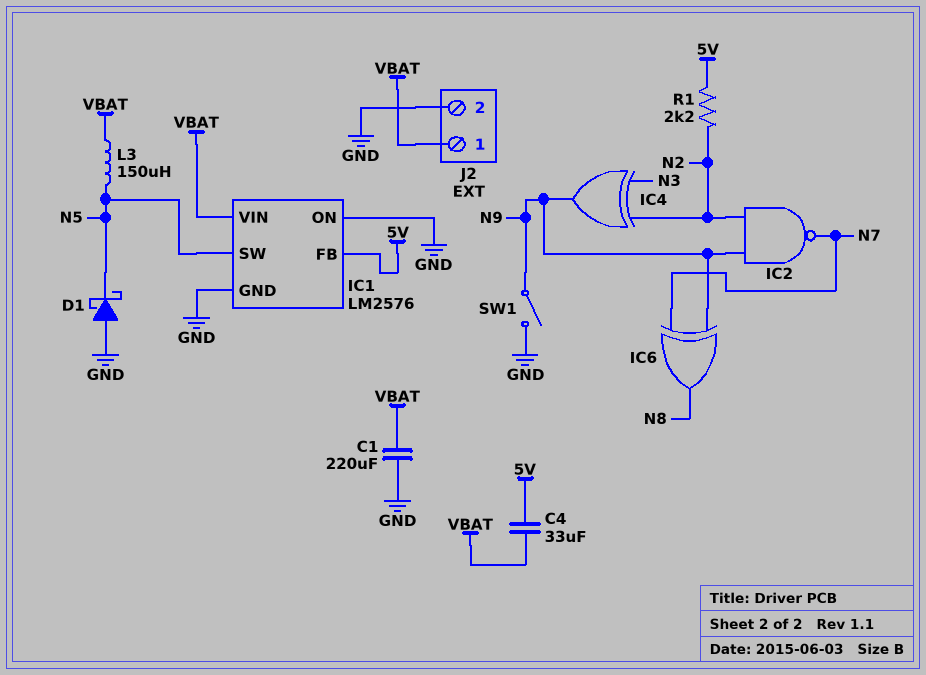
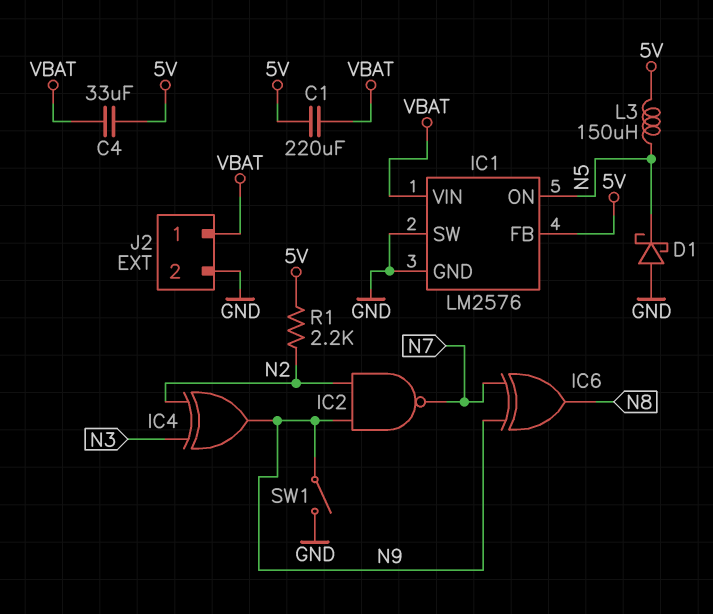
C1: 220uF (GND, VBAT) -> 220uF (5V, VBAT)
IC1 pin ON: GND -> N5
IC1 pin SW: N5 -> GND
L3: 150uH (N5, VBAT) -> 150uH (5V, N5)

